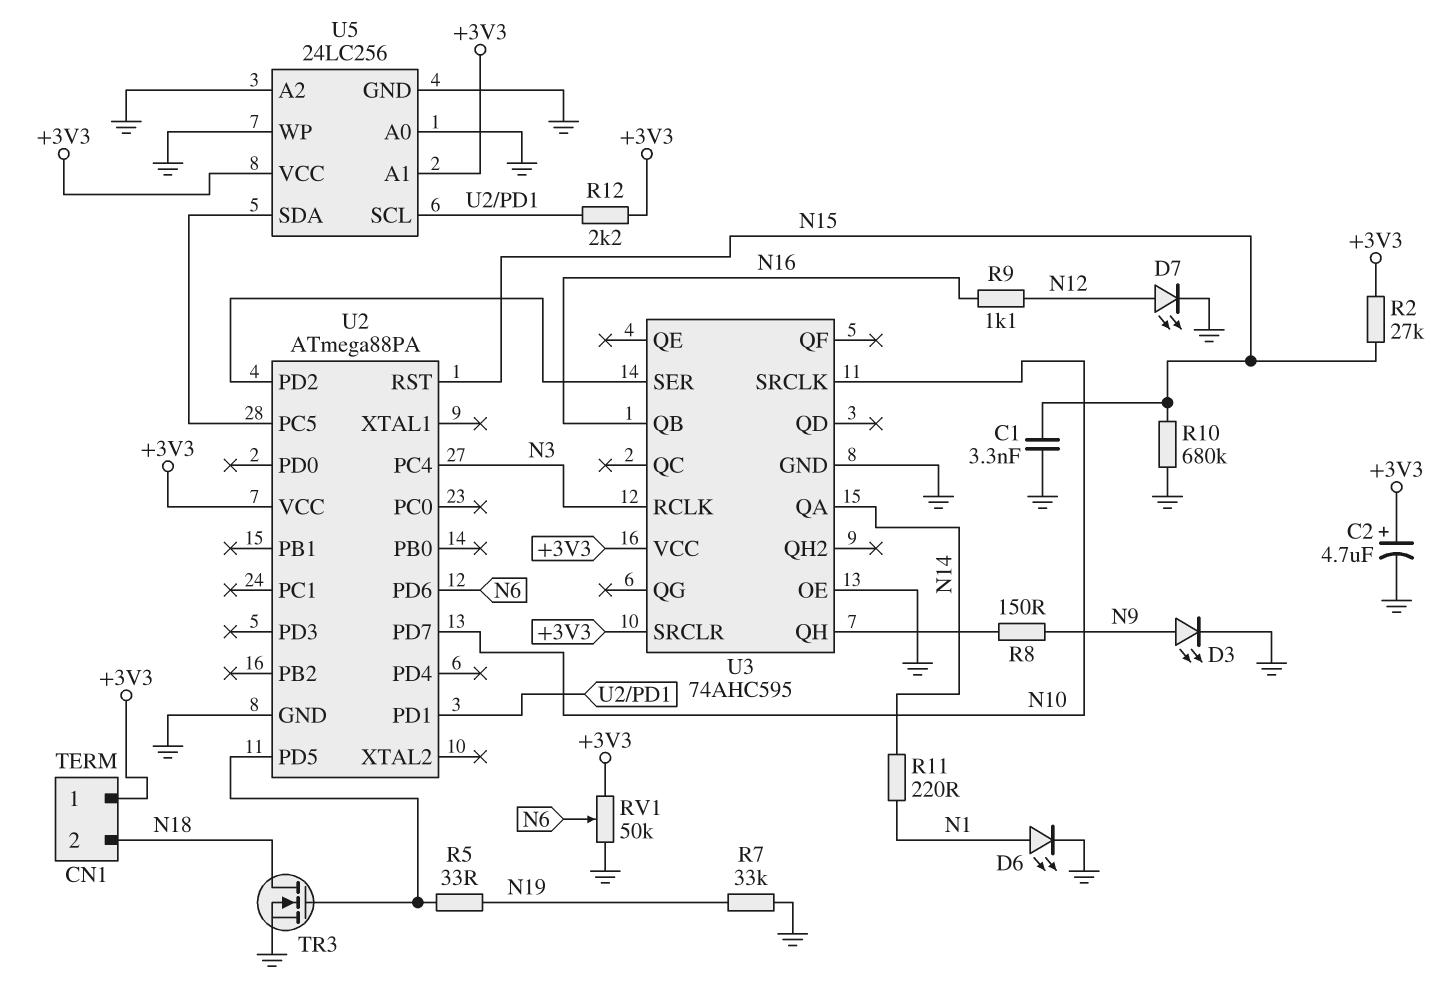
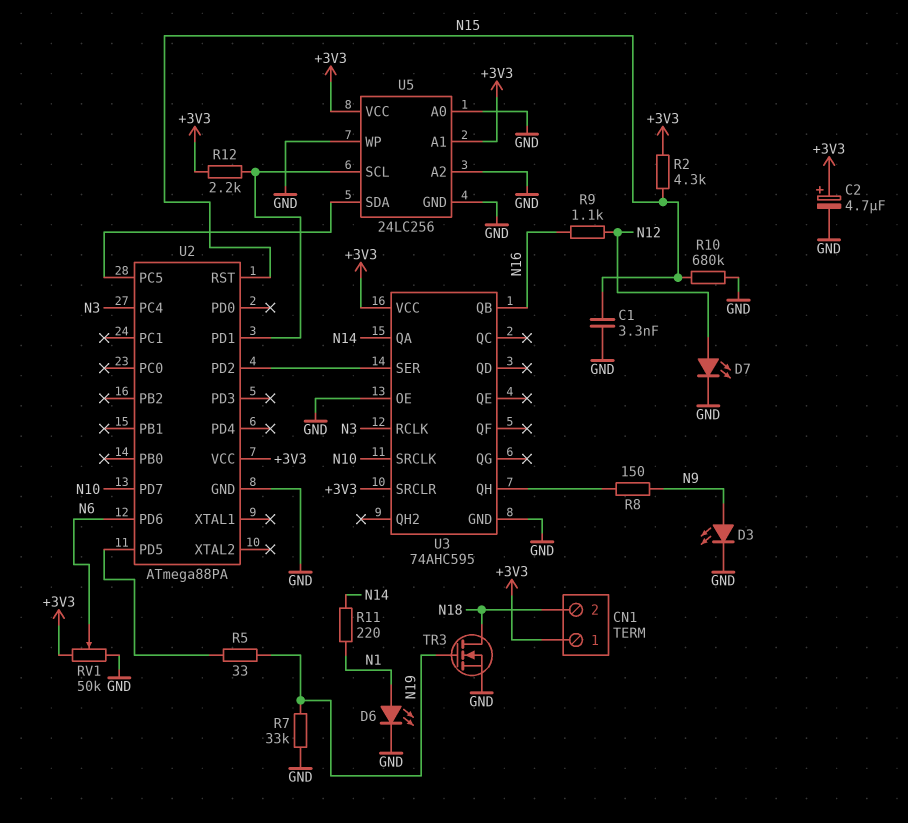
R2: 27k (+3V3, N15) -> 4.3k (+3V3, N15)
TR3: NMOS (G U2/PD5, D N18, S GND) -> NMOS (G N19, D N18, S GND)

